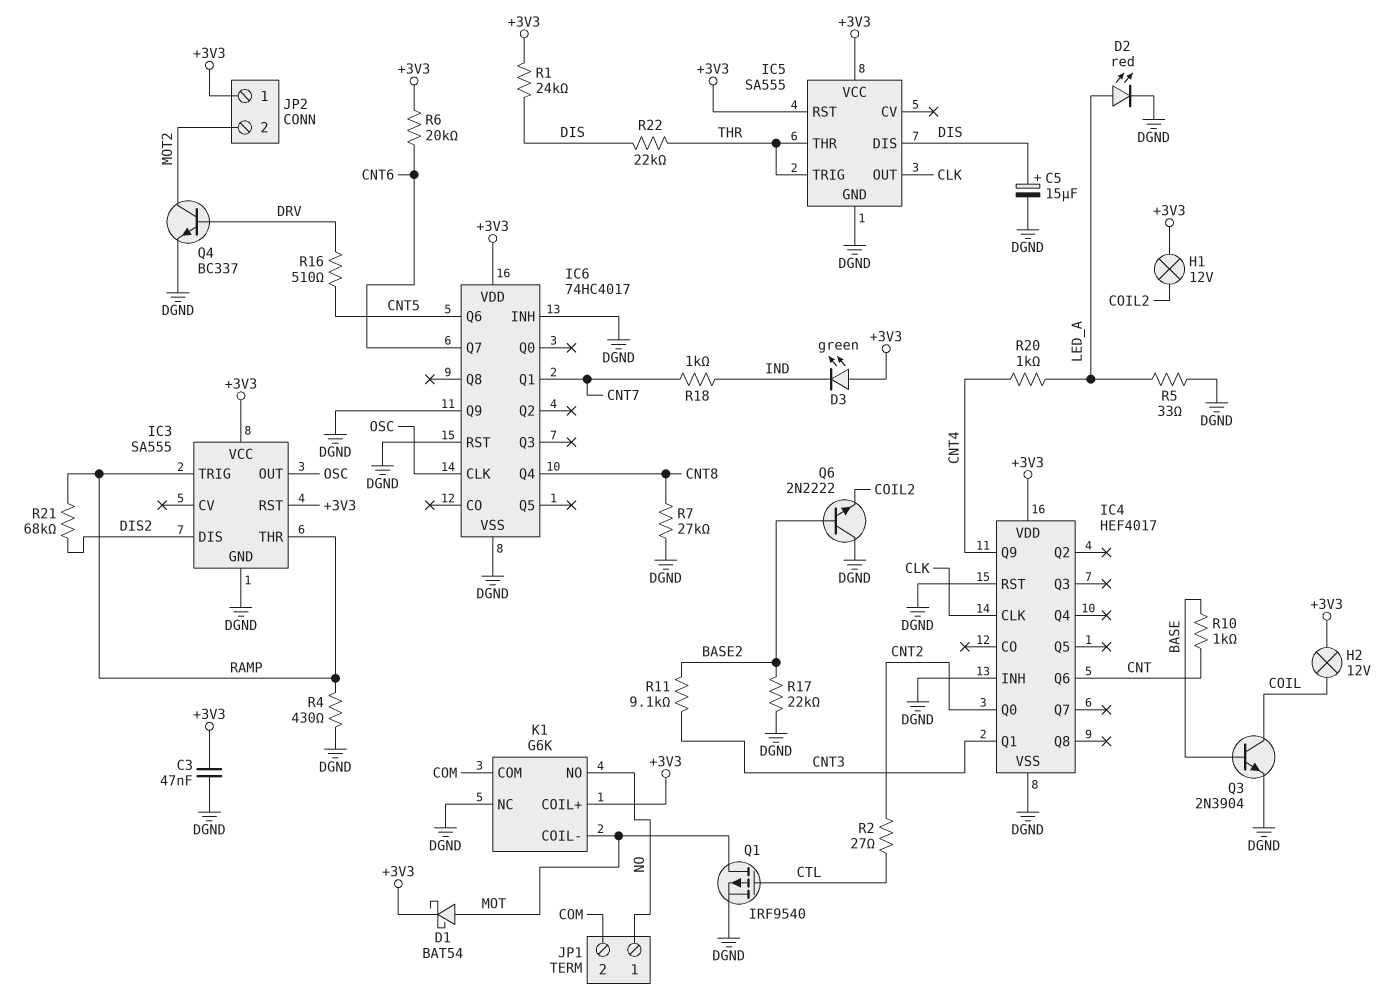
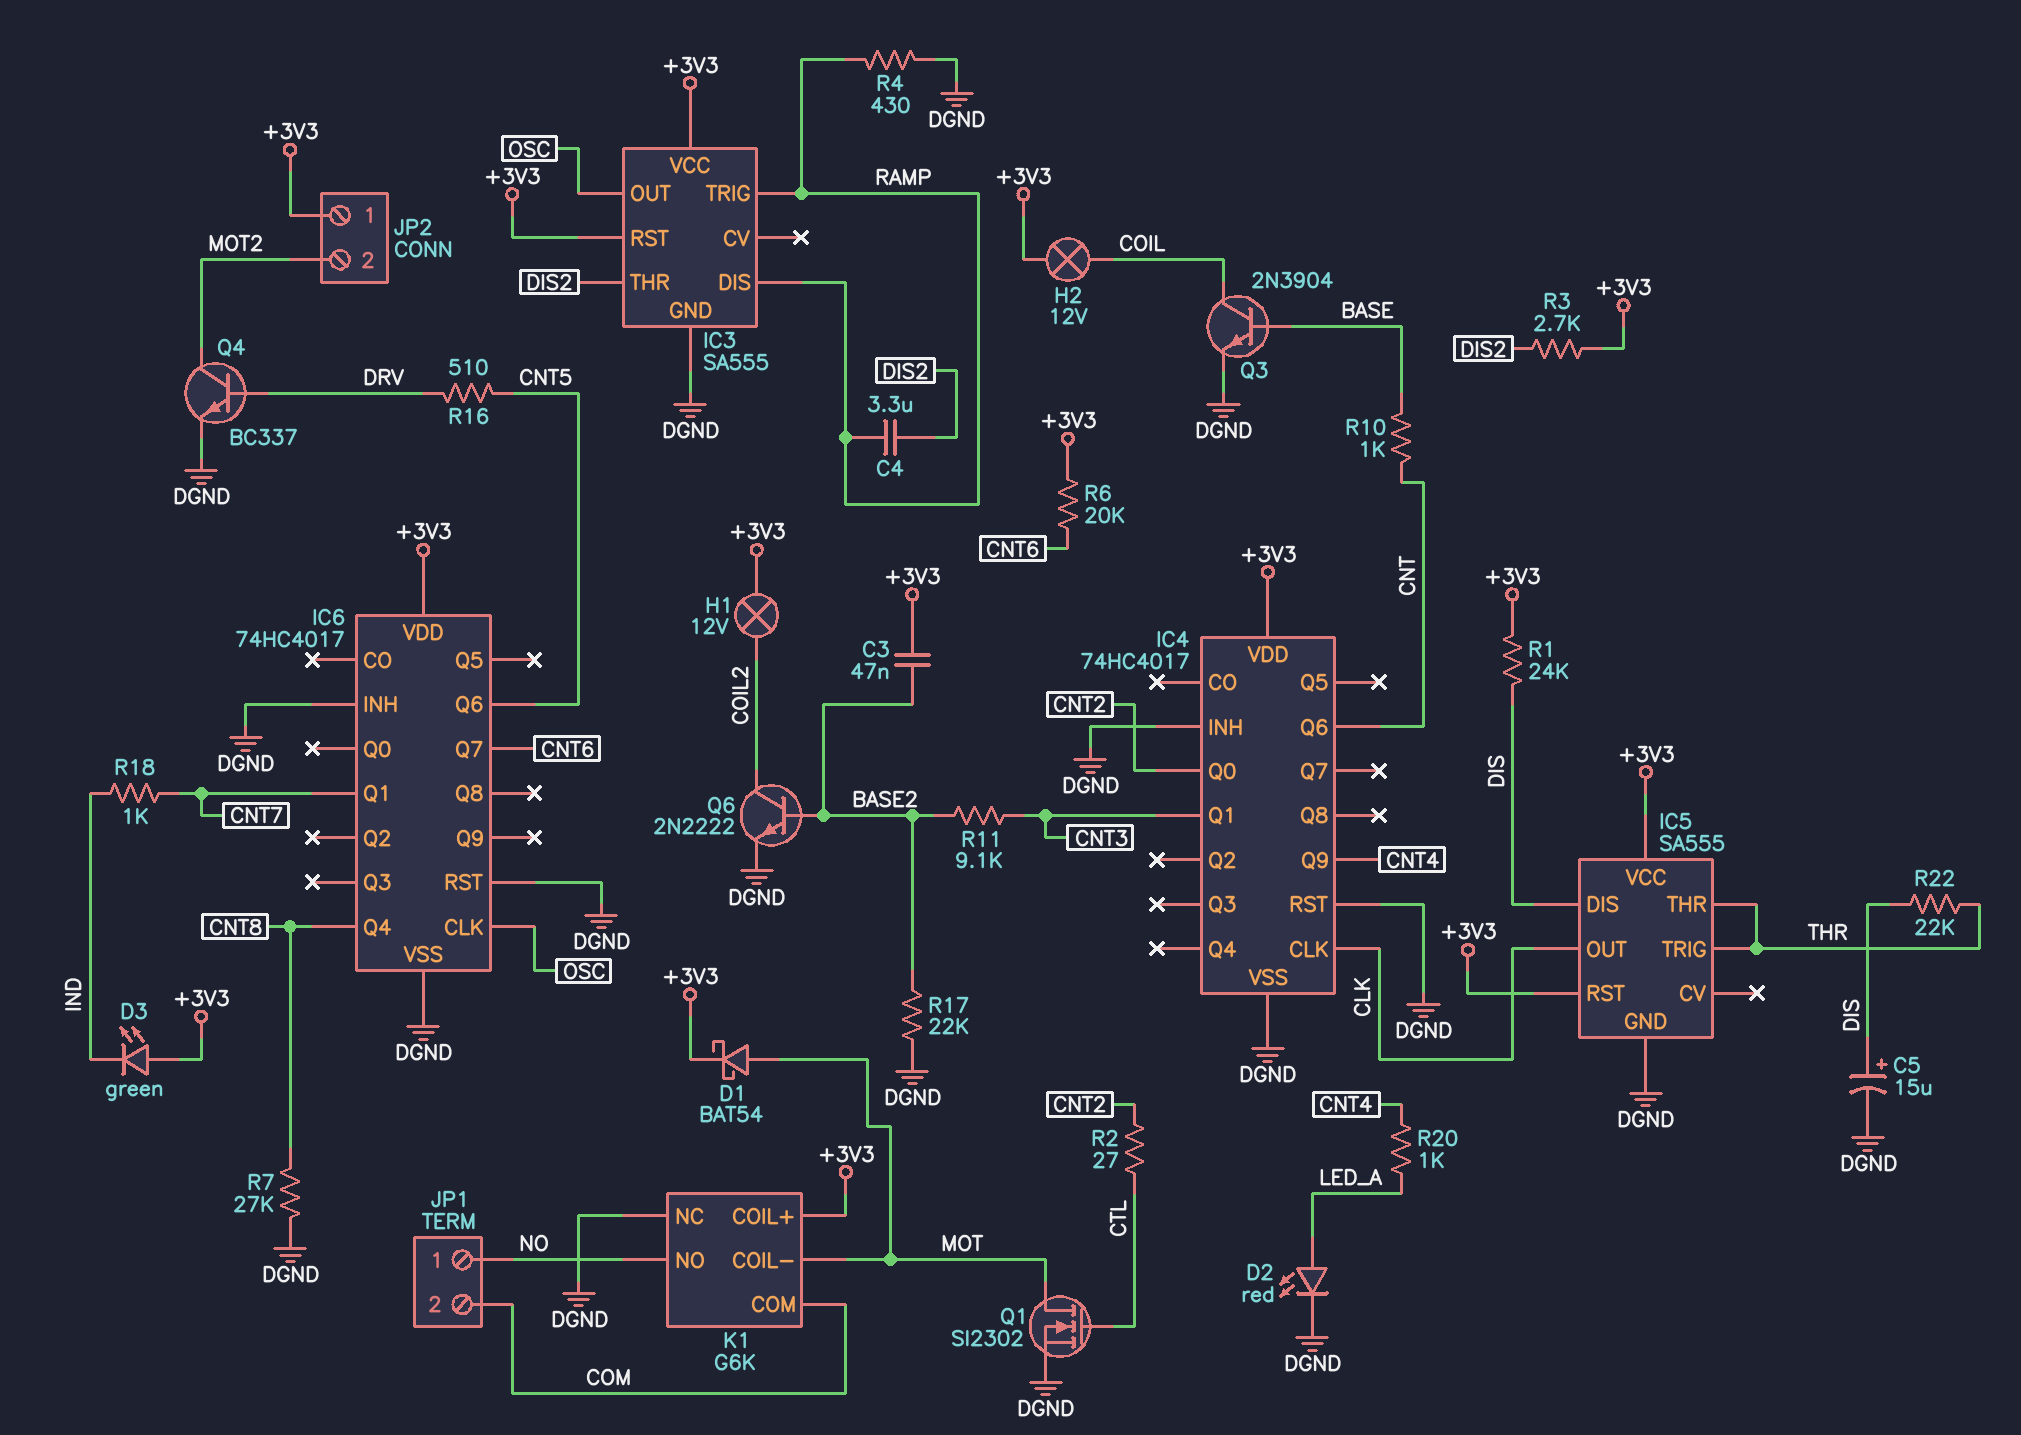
C3: 47nF (+3V3, DGND) -> 47nF (+3V3, BASE2)
C4: none -> 3.3uF (DIS2, RAMP)
IC3 pin DIS: DIS2 -> RAMP
IC3 pin THR: RAMP -> DIS2
IC4: HEF4017 -> 74HC4017
IC6 pin Q9: DGND -> none
Q1: PMOS IRF9540 (G CTL, D MOT, S DGND) -> NMOS SI2302 (G CTL, D MOT, S DGND)
Q6: NPN 2N2222 (B BASE2, C DGND, E COIL2) -> NPN 2N2222 (B BASE2, C COIL2, E DGND)
R3: none -> 2.7k (+3V3, DIS2)
R5: 33 (DGND, LED_A) -> none
R21: 68k (DIS2, RAMP) -> none

